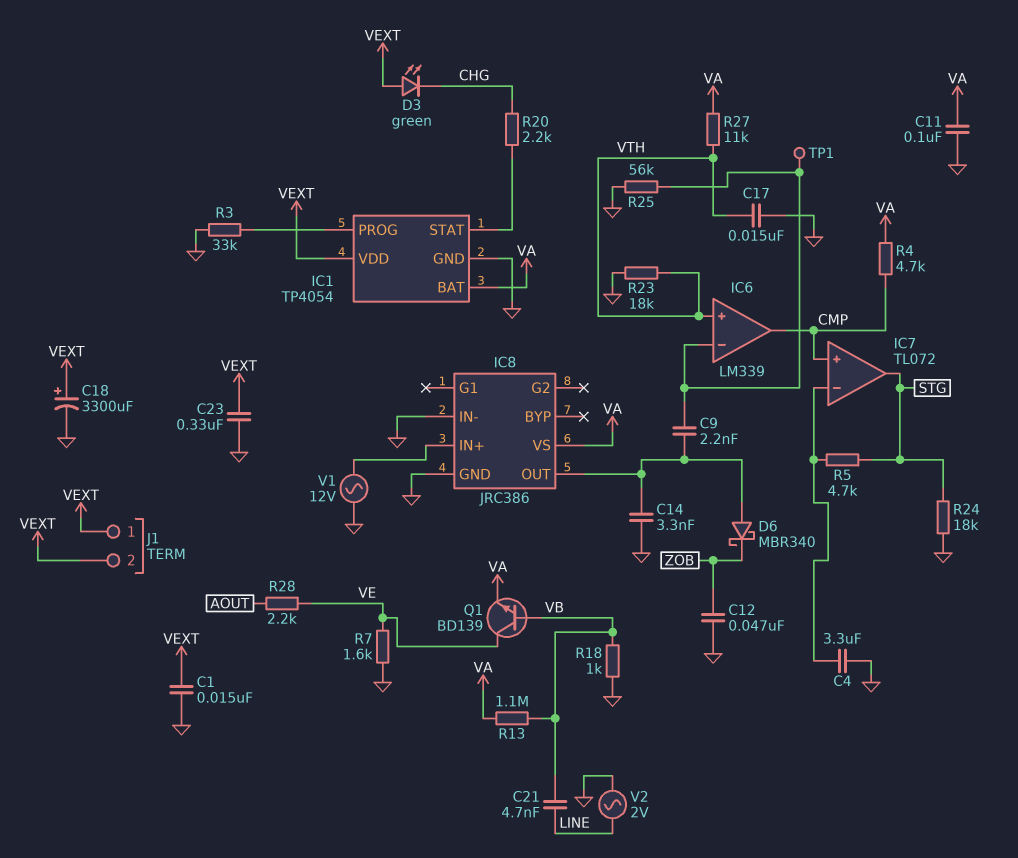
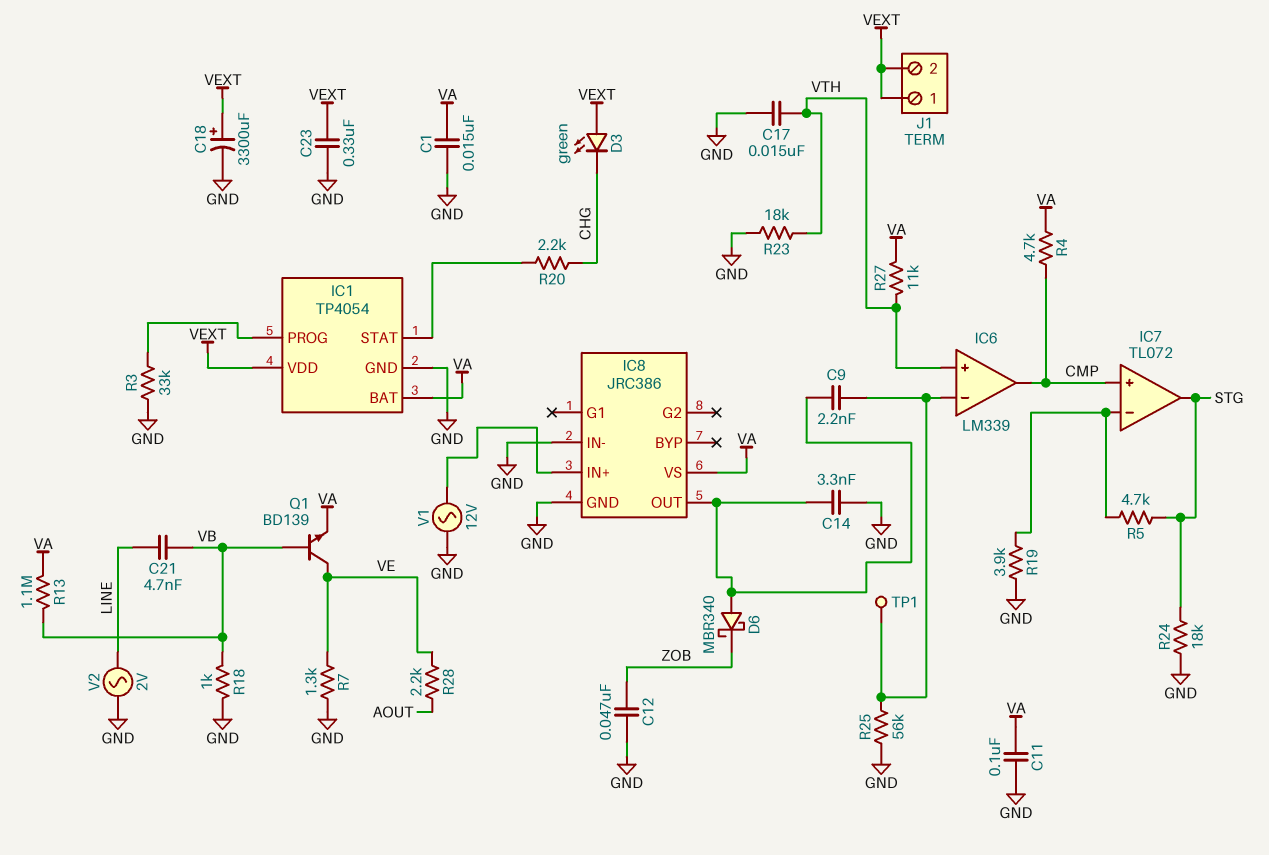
C1: 15nF (GND, VEXT) -> 15nF (GND, VA)
C4: 3.3uF (GND, IC7/in-) -> none
R7: 1.6k (GND, VE) -> 1.3k (GND, VE)
R19: none -> 3.9k (GND, IC7/in-)

